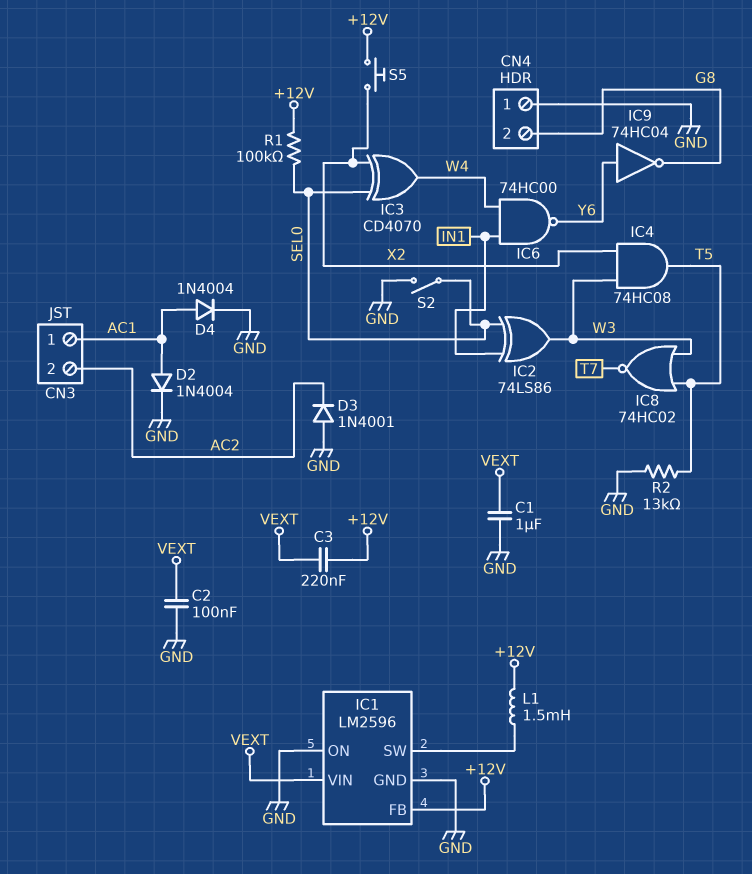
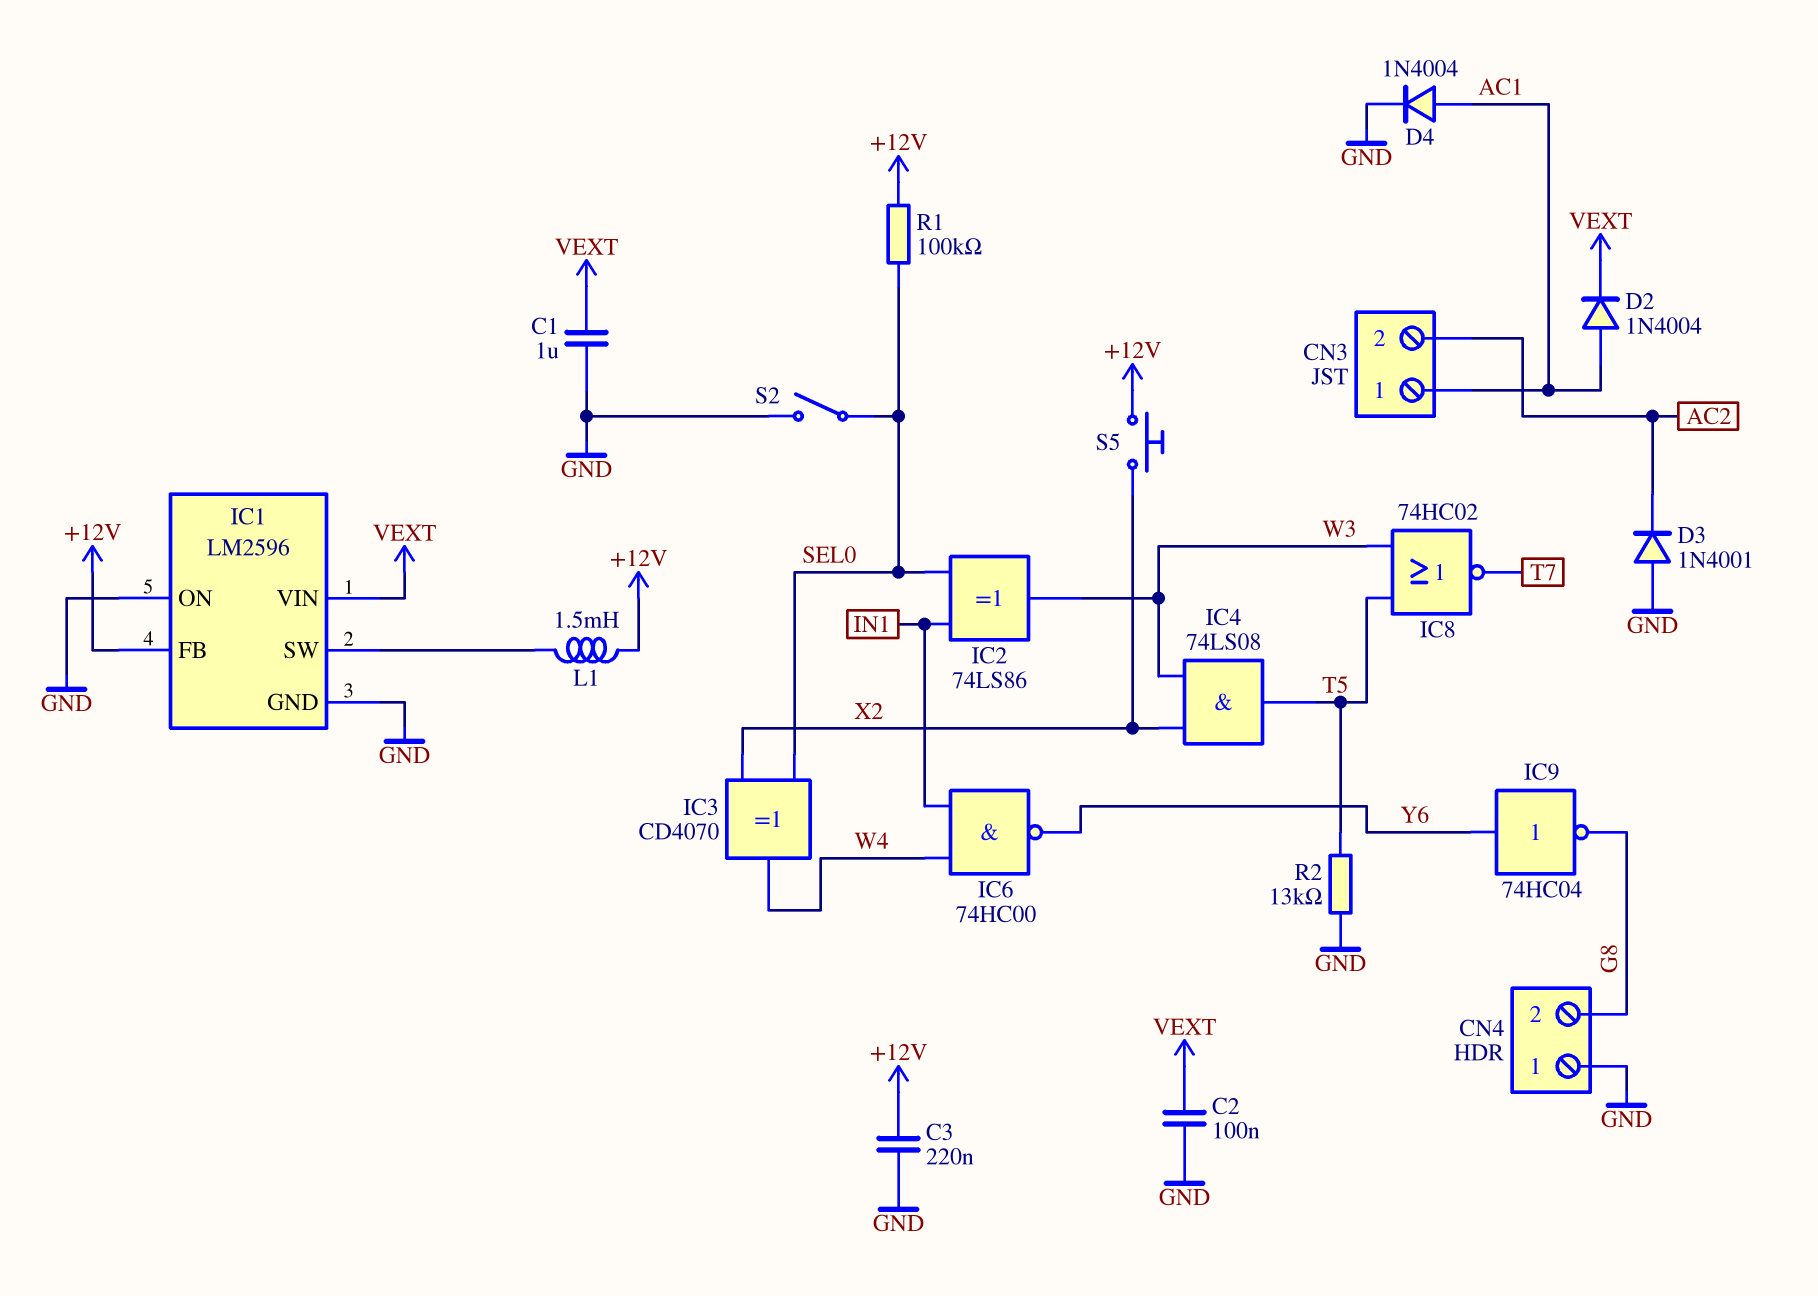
C3: 220nF (+12V, VEXT) -> 220nF (+12V, GND)
D2: diode 1N4004 (A AC1, K GND) -> diode 1N4004 (A AC1, K VEXT)
IC4: AND 74HC08 (in W3, in X2, out T5) -> AND 74LS08 (in W3, in X2, out T5)

